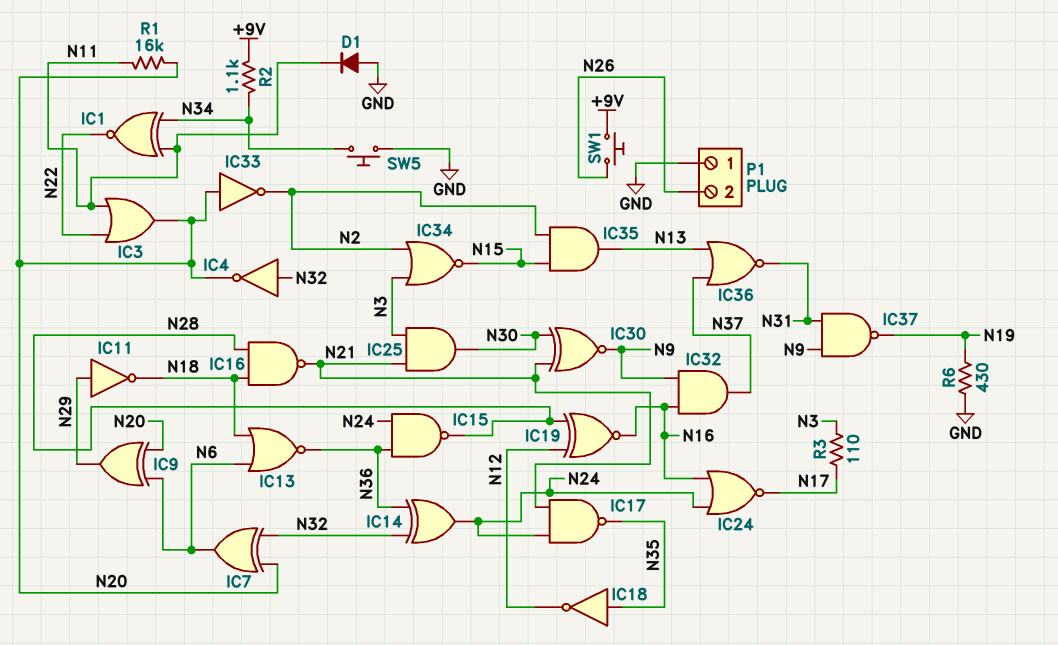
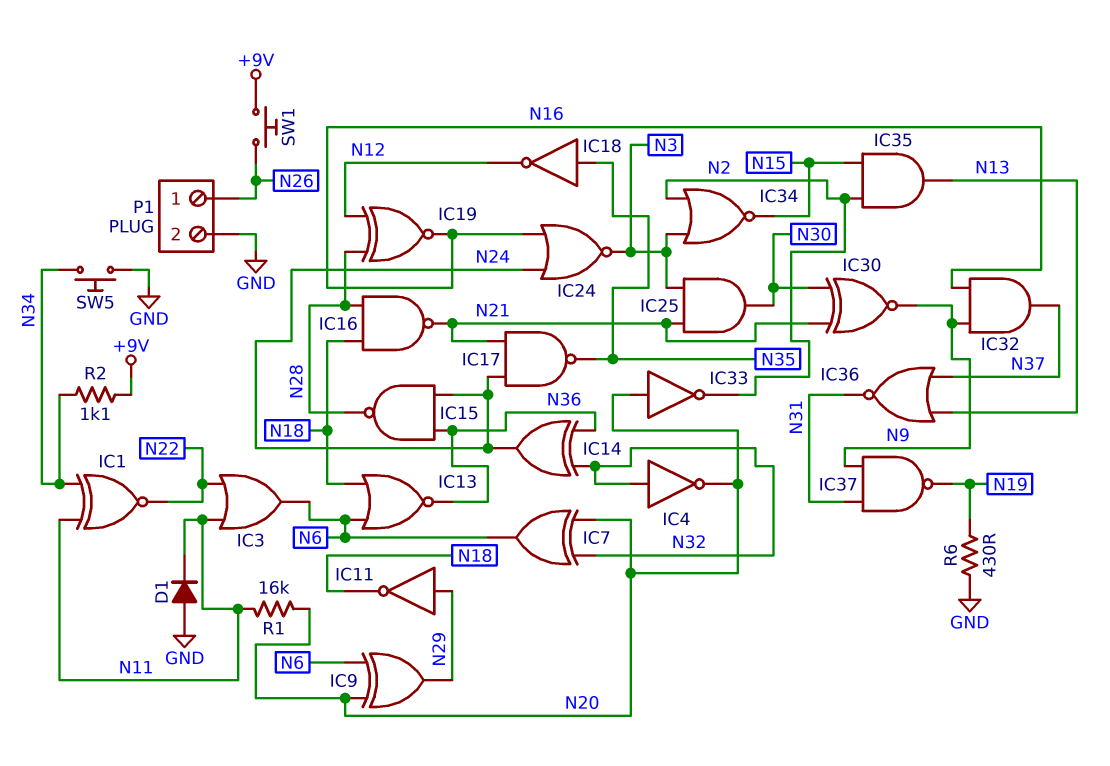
IC3: OR (in N11, in N22, out N20) -> OR (in N11, in N22, out N6)
IC24: NOR (in N16, in N24, out N17) -> NOR (in N16, in N24, out N3)
P1 pin 1: GND -> N26
P1 pin 2: N26 -> GND
R3: 110 (N3, N17) -> none

